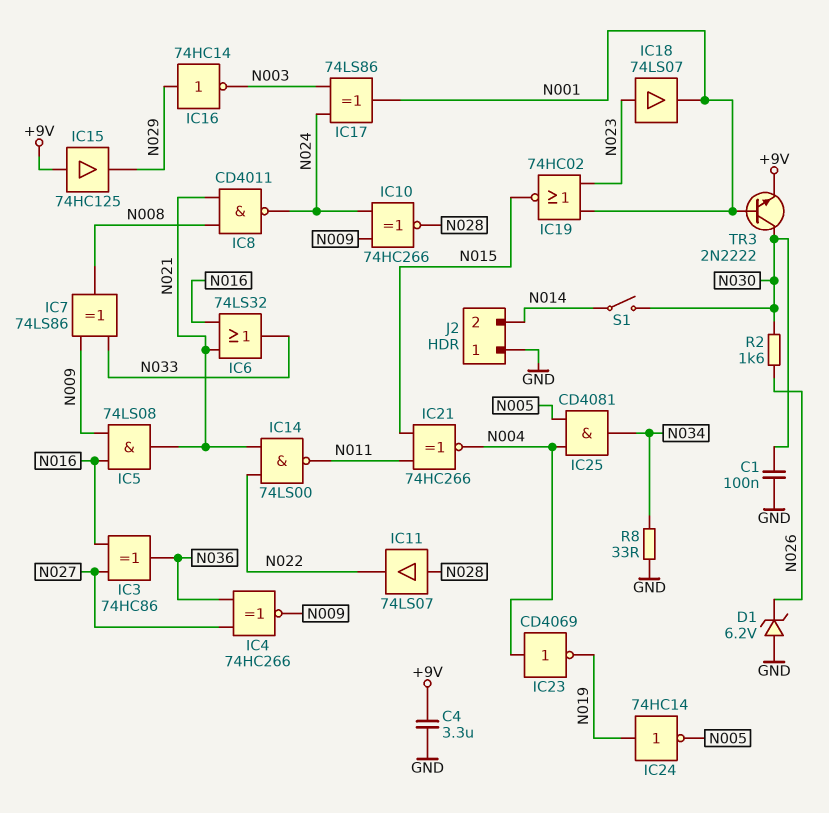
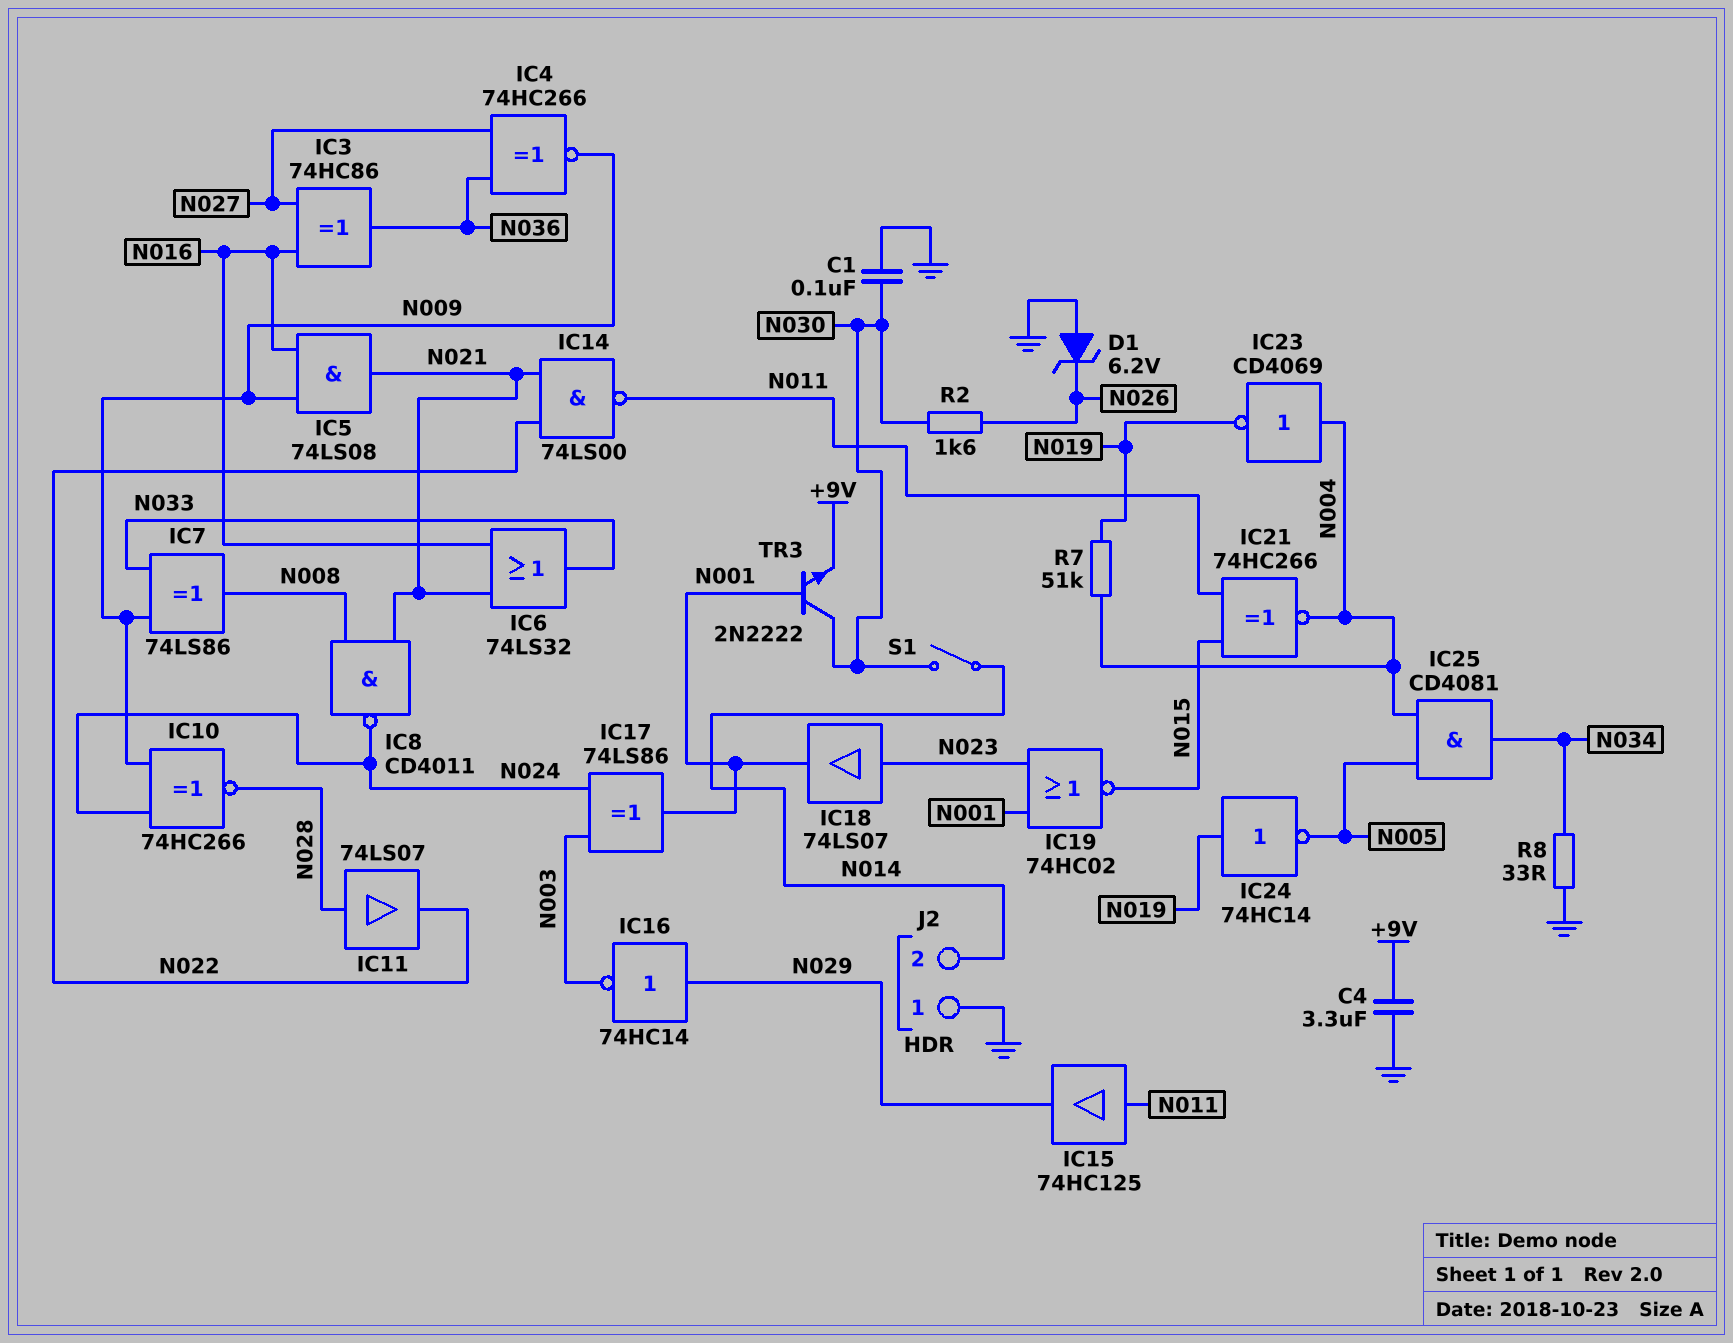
IC15: buffer 74HC125 (in +9V, out N029) -> buffer 74HC125 (in N011, out N029)
R7: none -> 51k (N004, N019)

